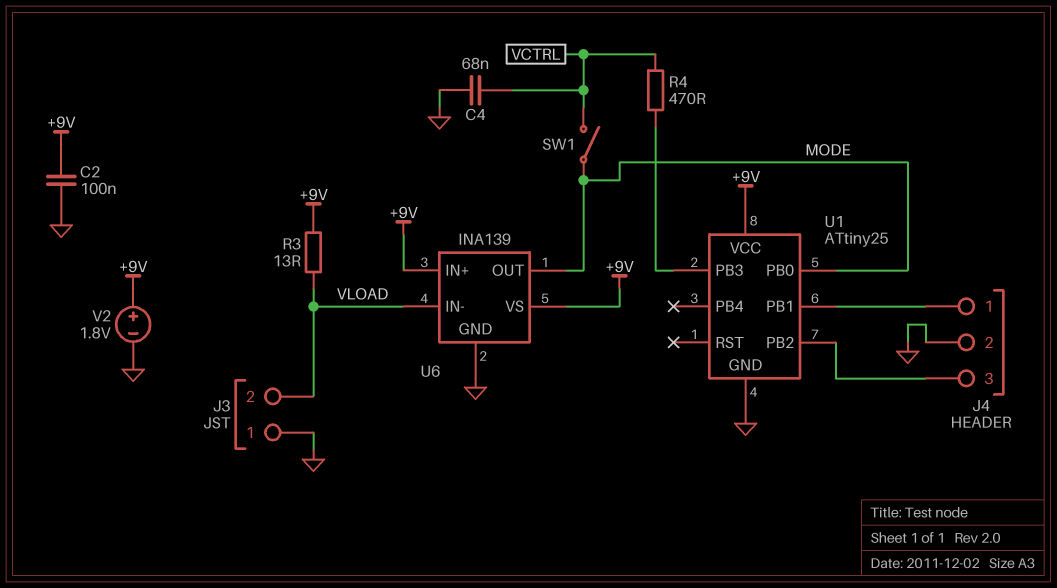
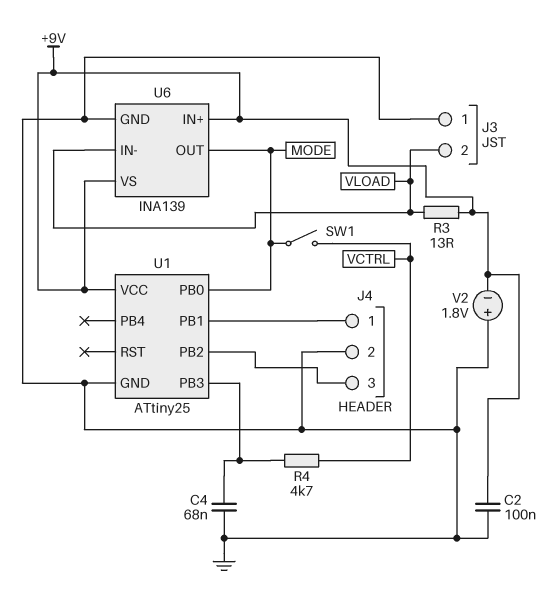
C4: 68nF (GND, VCTRL) -> 68nF (GND, U1/PB3)
R4: 470 (U1/PB3, VCTRL) -> 4.7k (U1/PB3, VCTRL)
V2: 1.8V (plus +9V, minus GND) -> 1.8V (plus GND, minus +9V)

